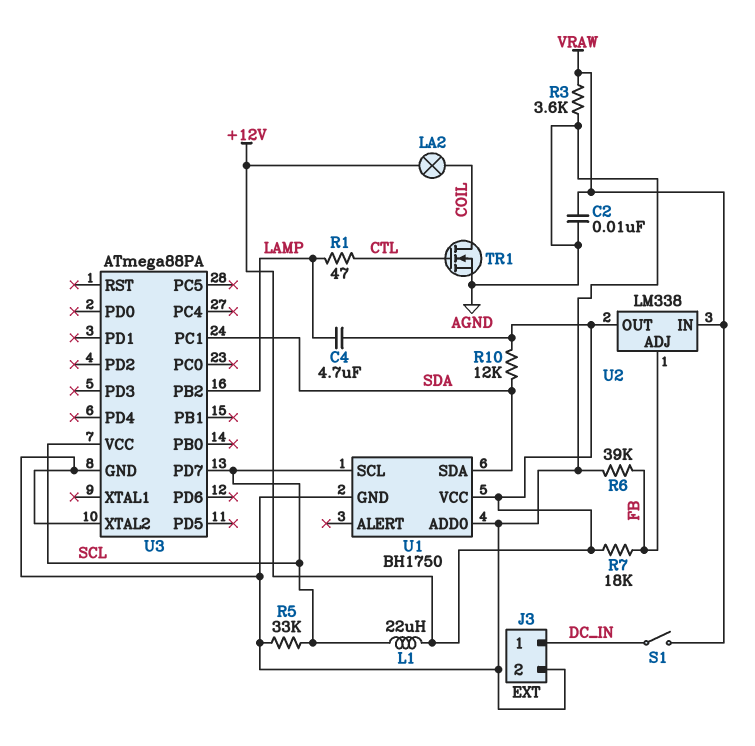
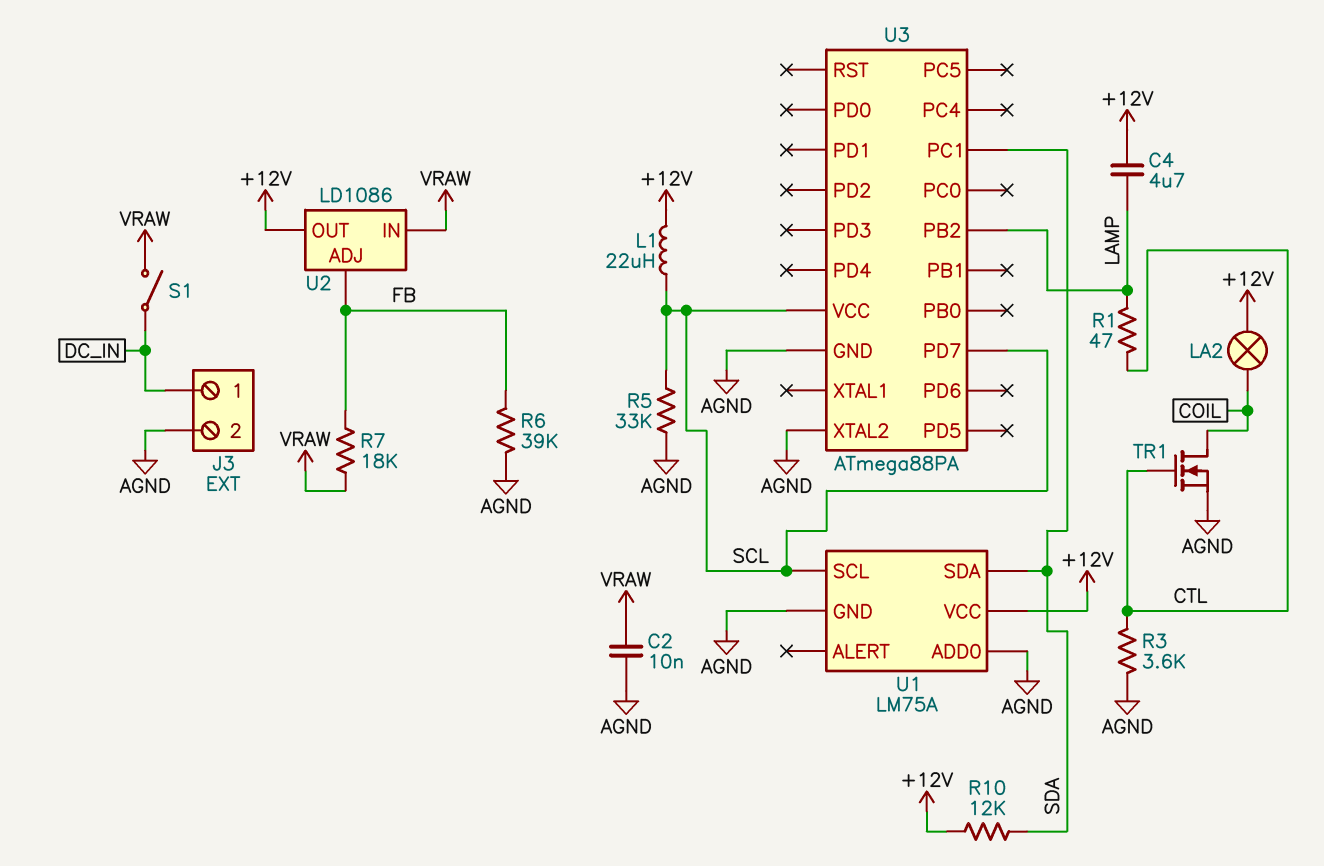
R3: 3.6k (AGND, VRAW) -> 3.6k (AGND, CTL)
R7: 18k (+12V, FB) -> 18k (FB, VRAW)
U1: BH1750 -> LM75A
U2: LM338 -> LD1086

